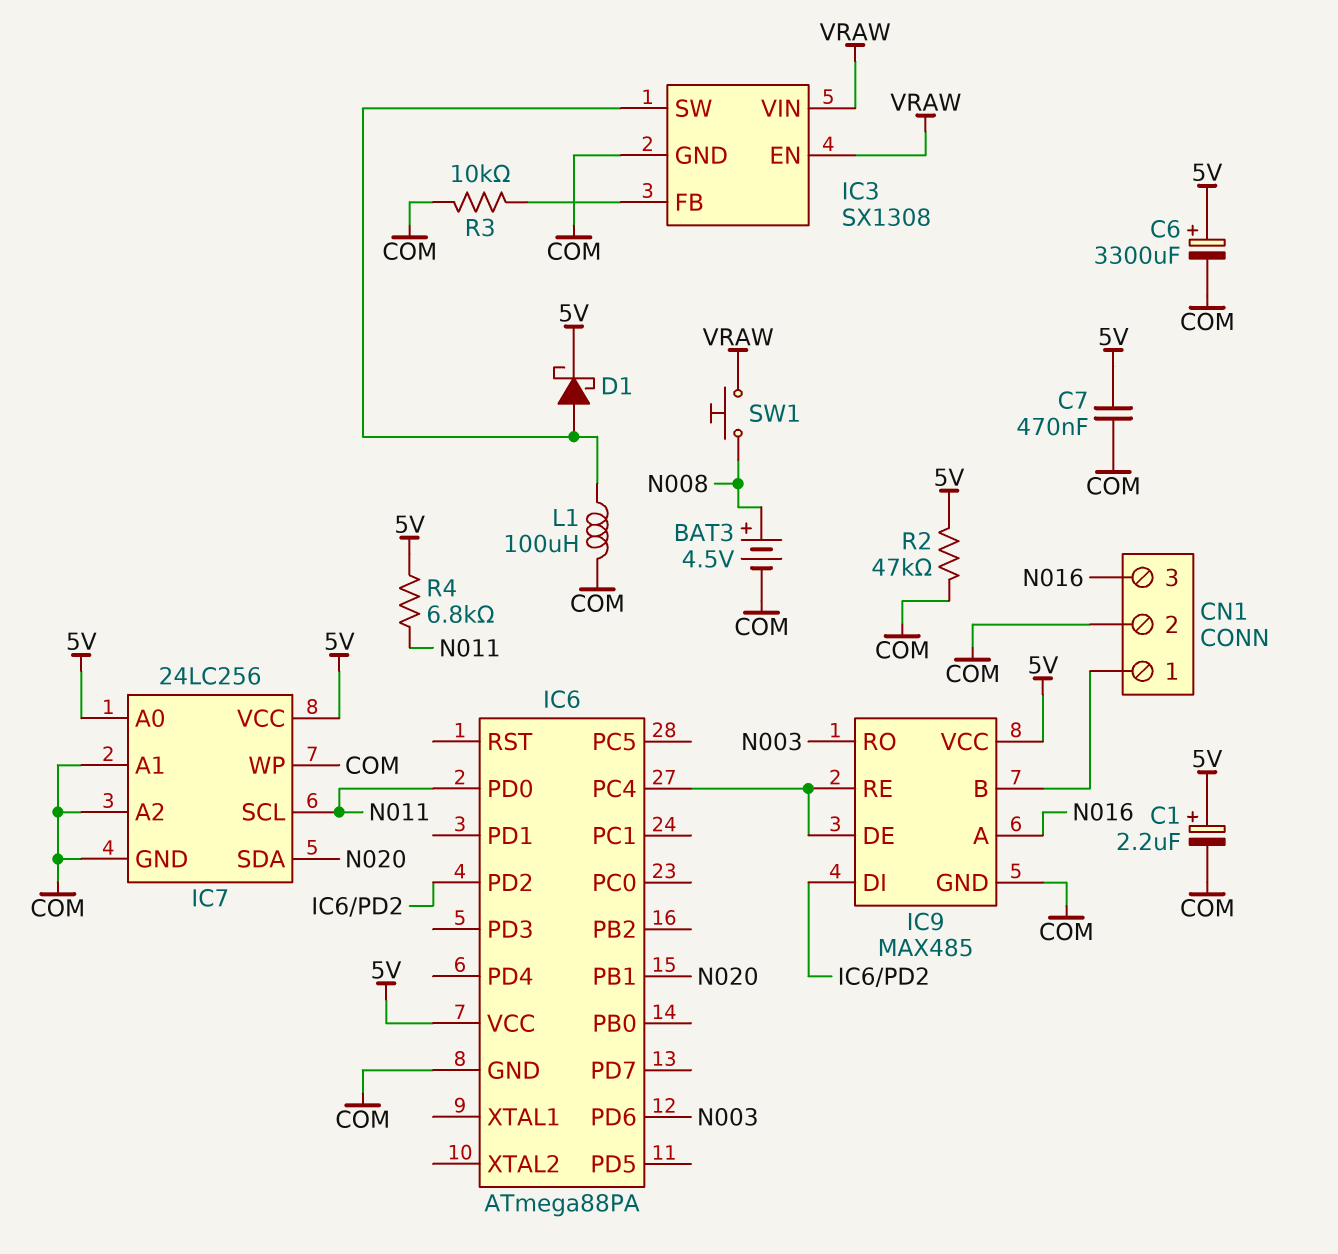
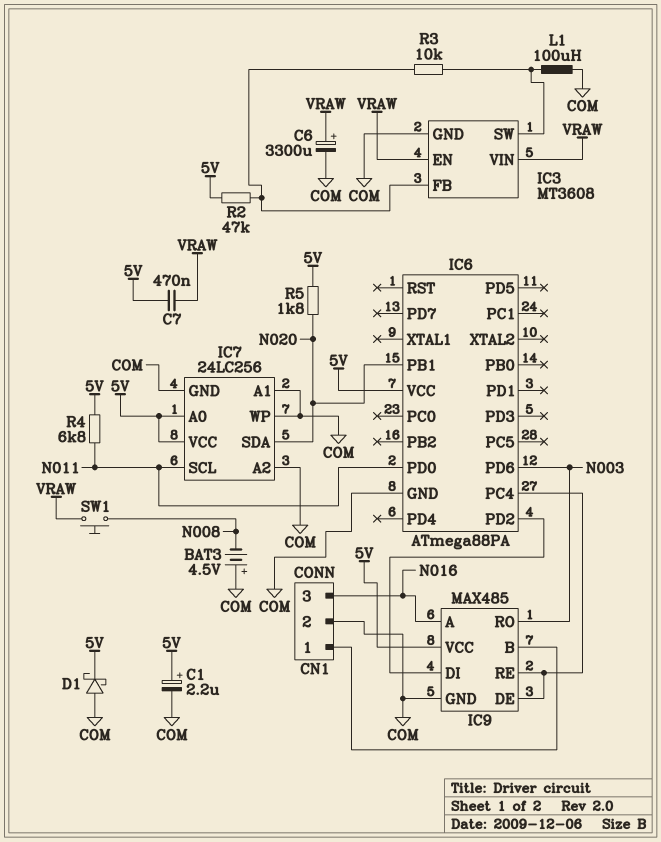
BAT3: 4.5V (plus N008, minus COM) -> 4.5V (plus COM, minus N008)
C6: 3300uF (plus 5V, minus COM) -> 3300uF (plus VRAW, minus COM)
C7: 470nF (5V, COM) -> 470nF (5V, VRAW)
D1: schottky (A IC3/SW, K 5V) -> schottky (A COM, K 5V)
IC3: SX1308 -> MT3608
R2: 47k (5V, COM) -> 47k (5V, IC3/FB)
R3: 10k (COM, IC3/FB) -> 10k (IC3/FB, IC3/SW)
R5: none -> 1.8k (5V, N020)

